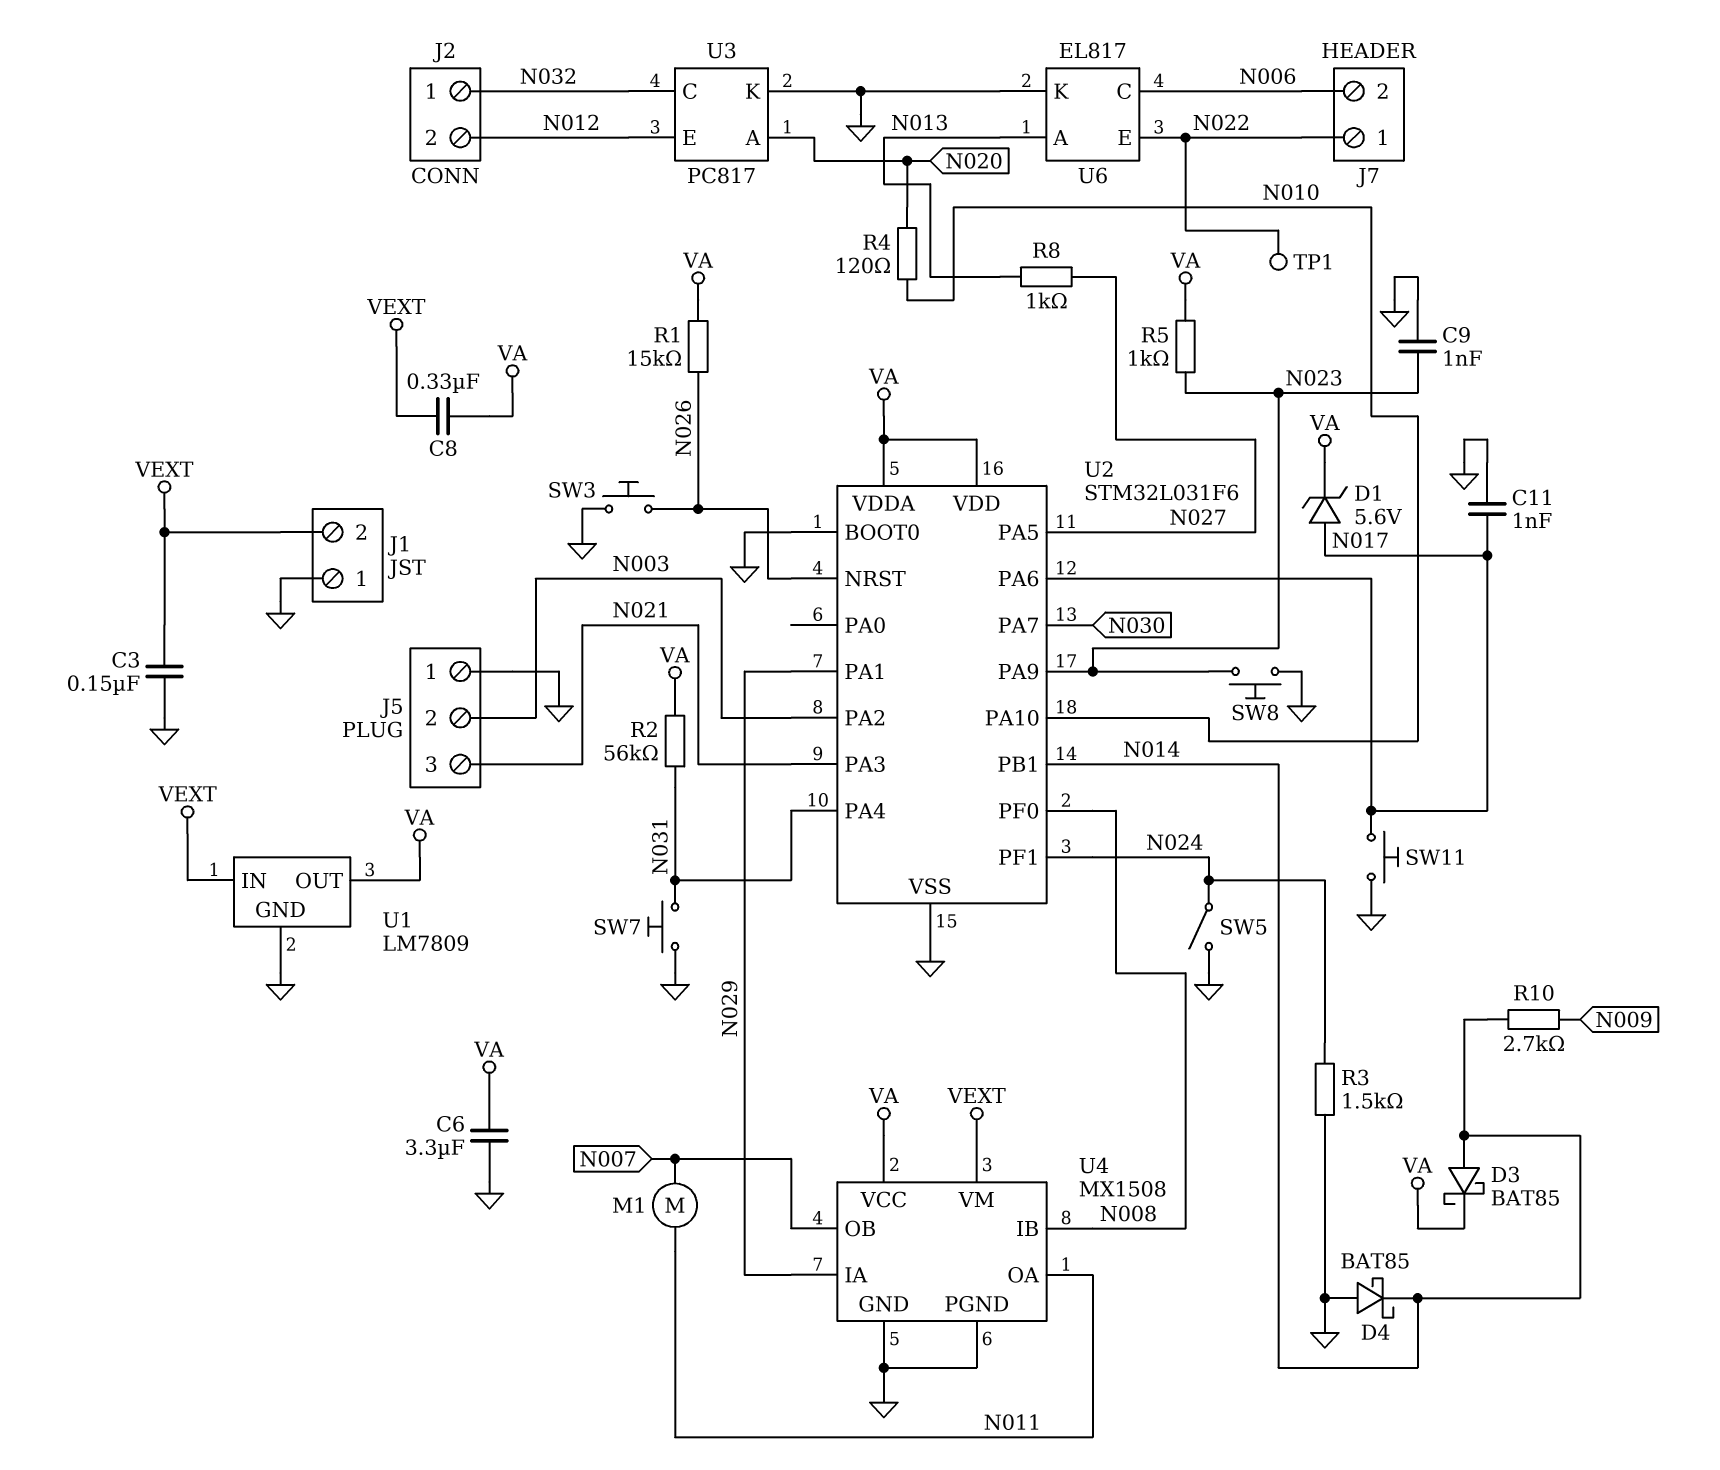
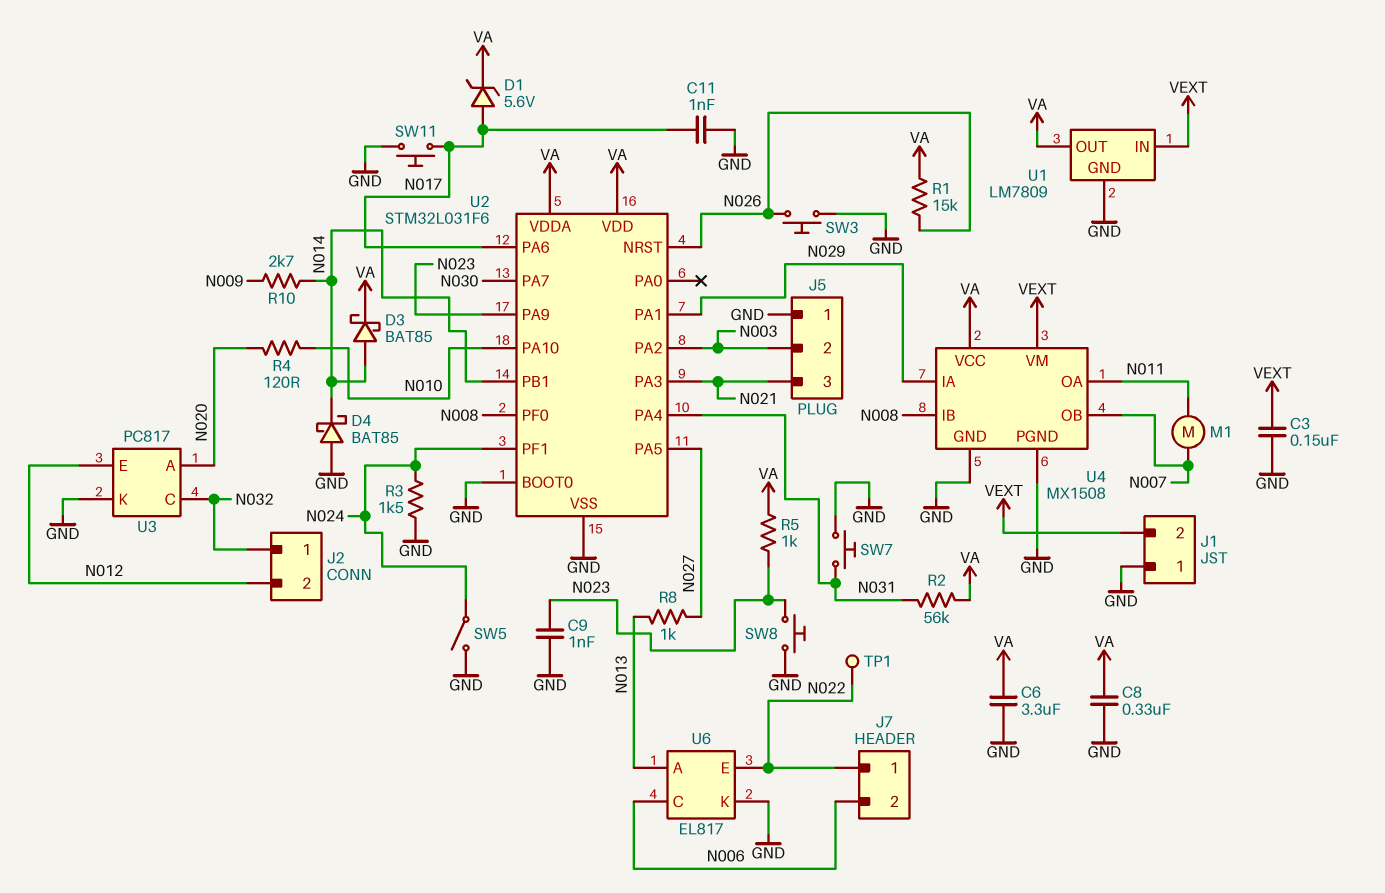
C8: 330nF (VA, VEXT) -> 330nF (GND, VA)

